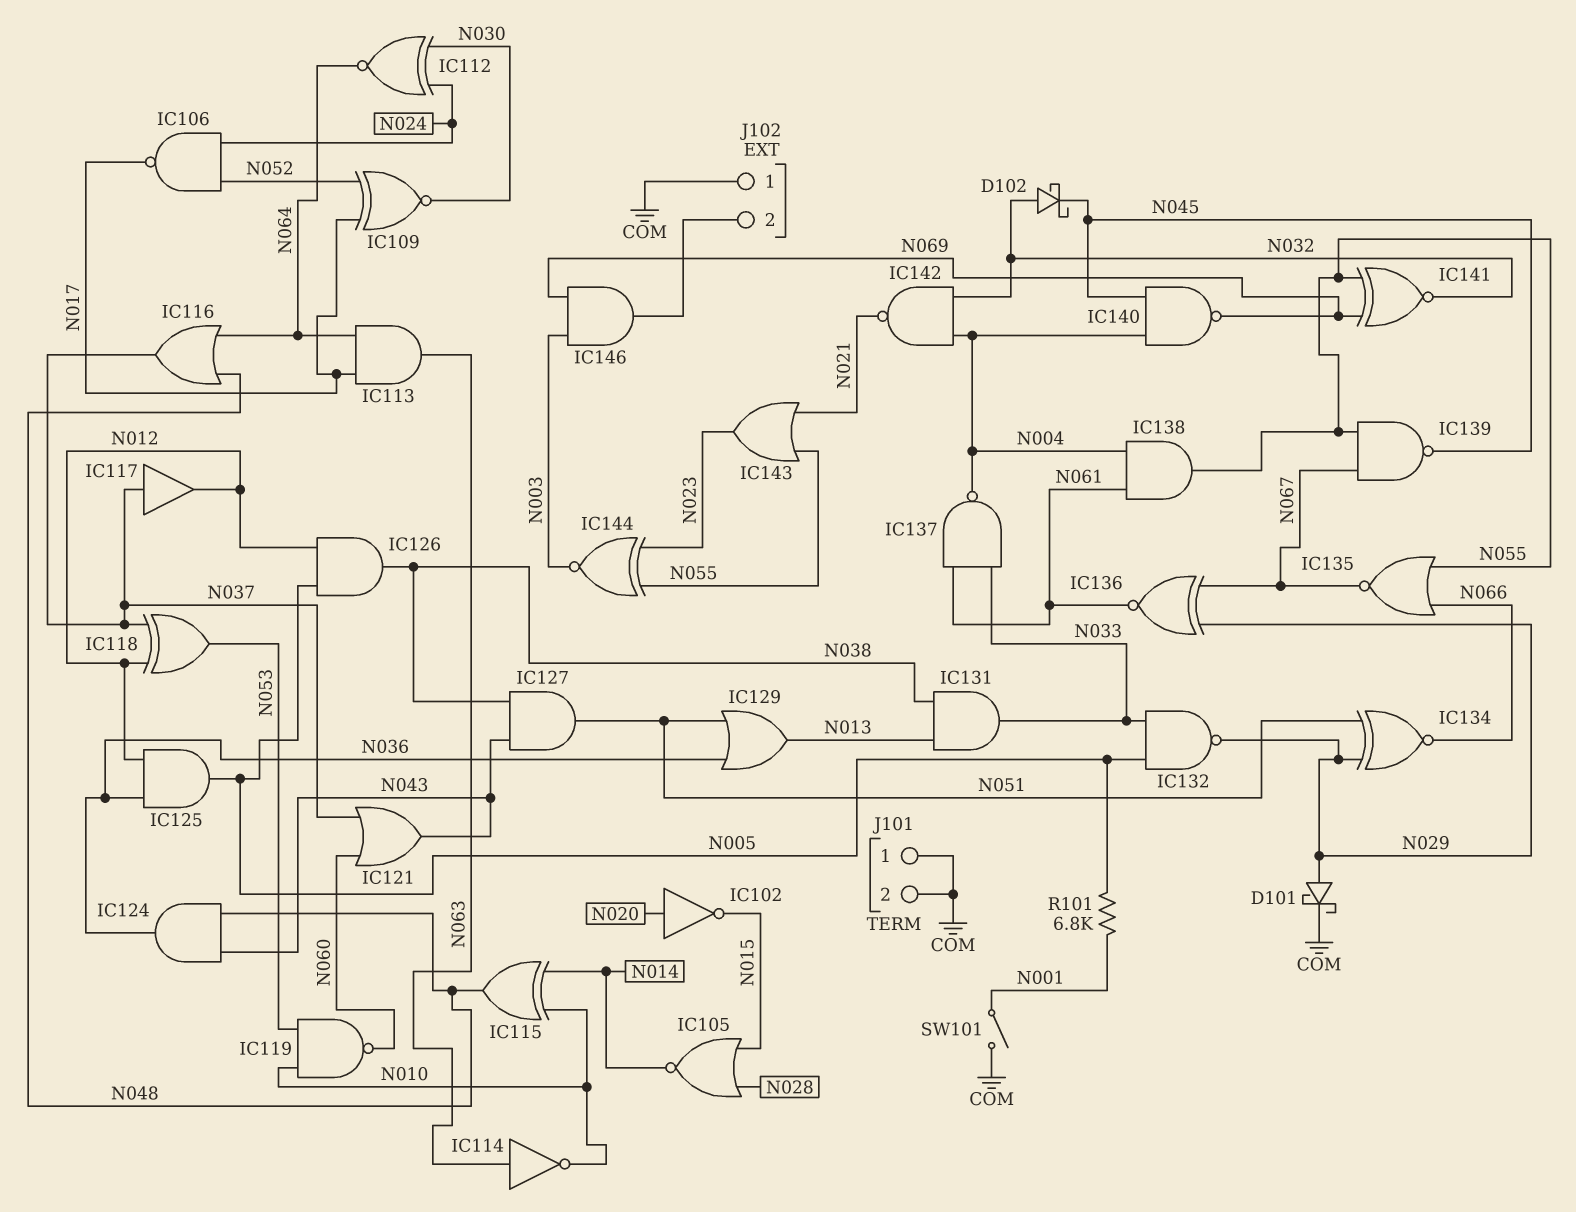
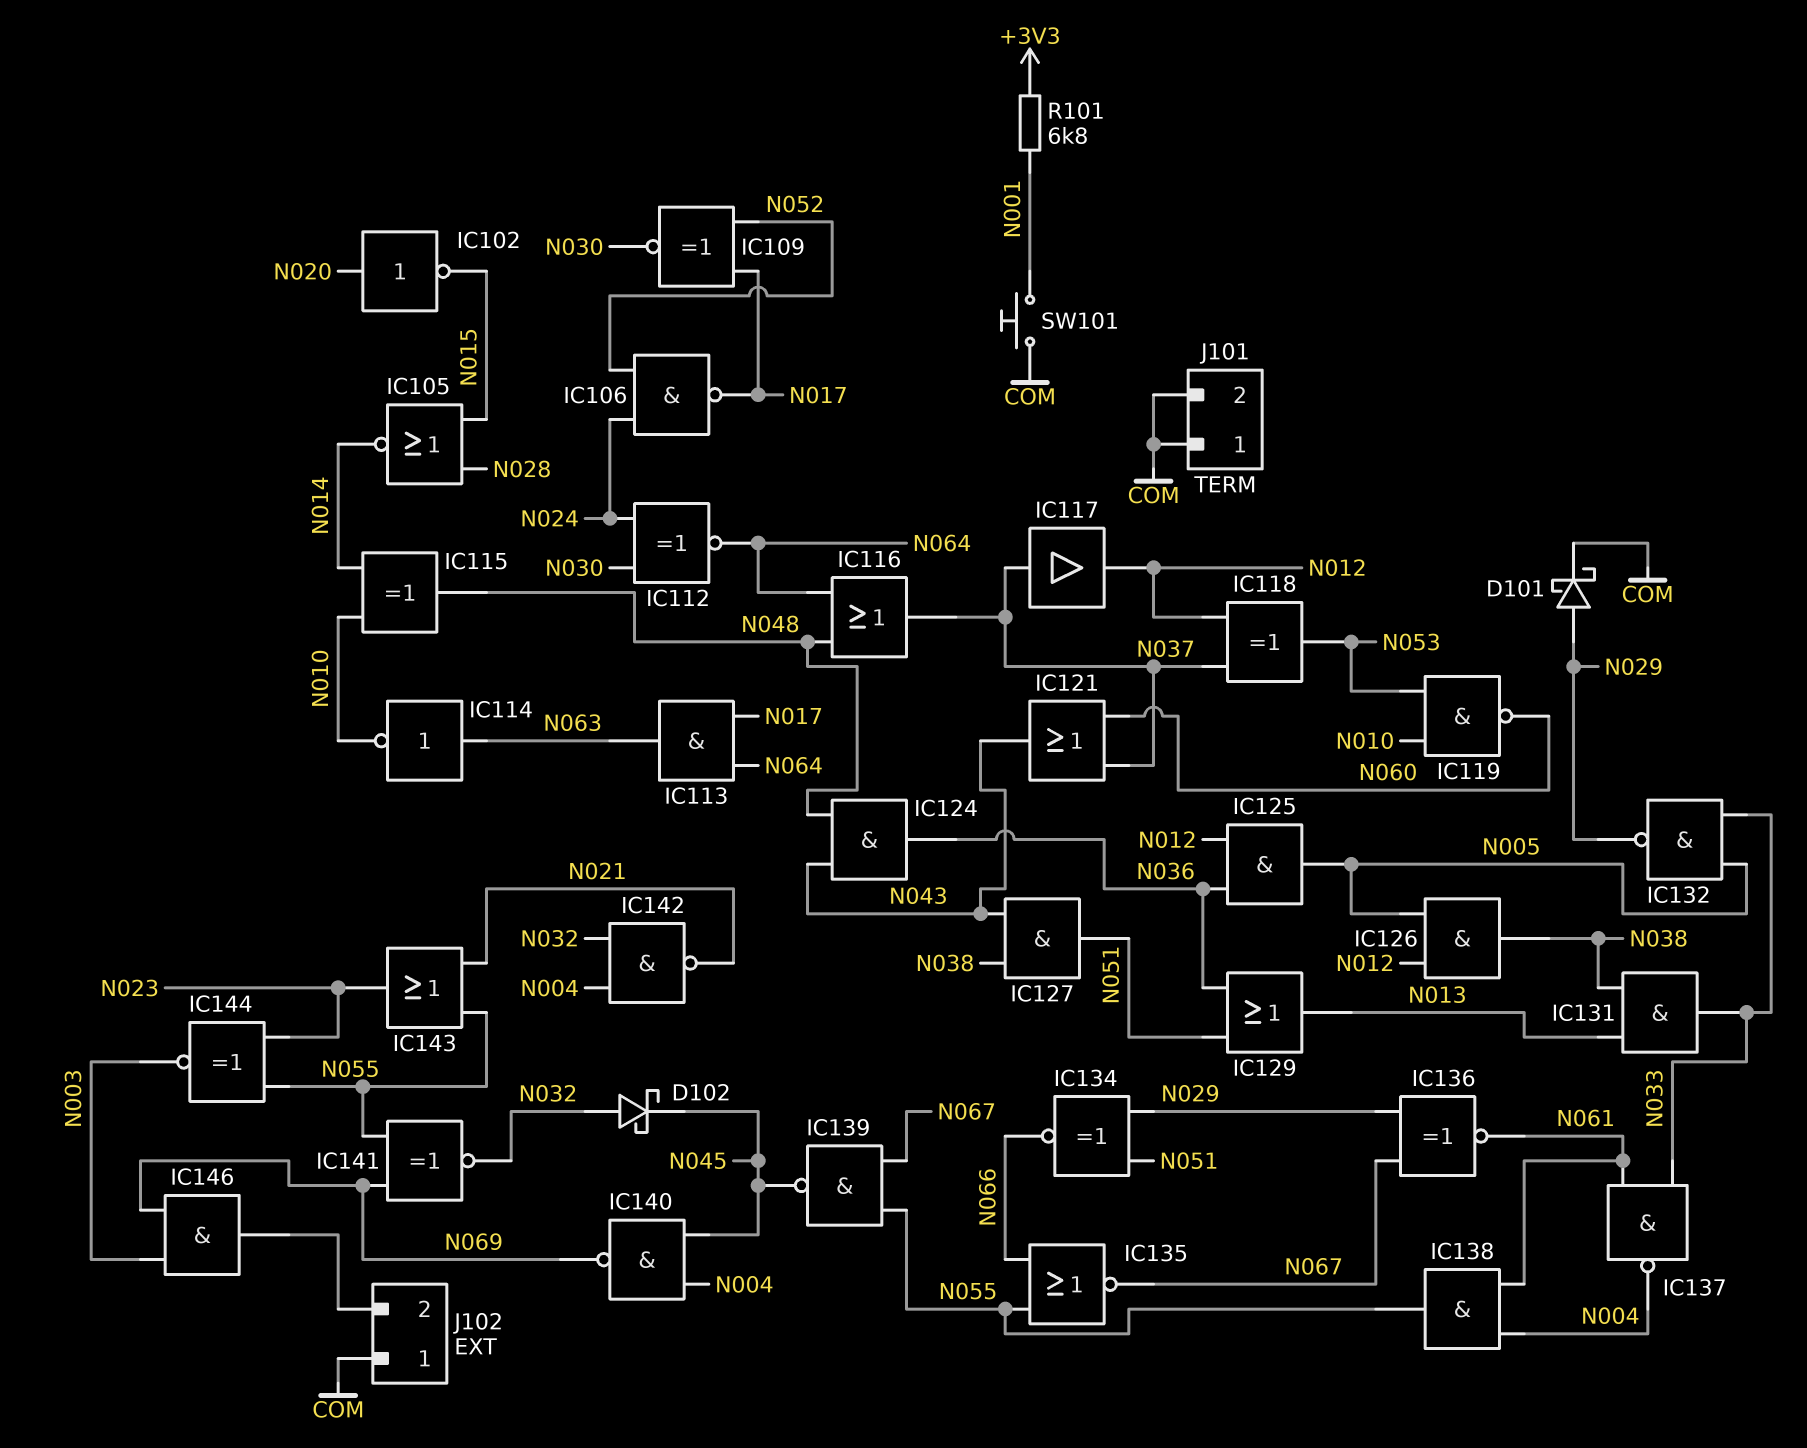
R101: 6.8k (N001, N005) -> 6.8k (+3V3, N001)
SW101: switch (COM, N001) -> button (COM, N001)

